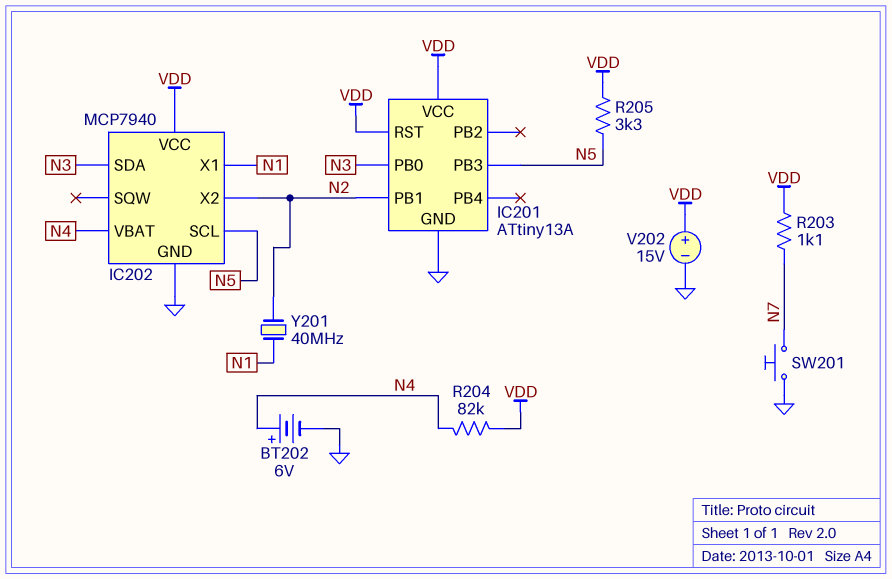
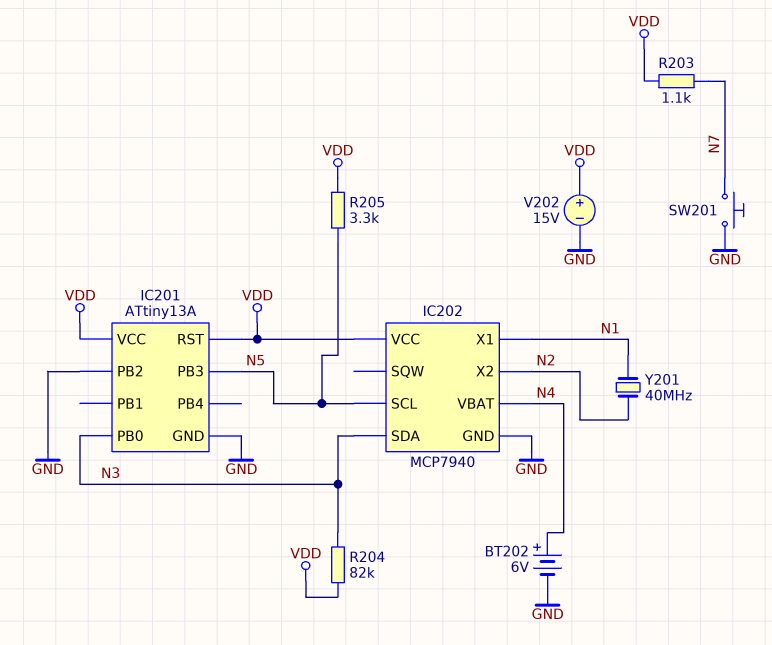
IC201 pin PB1: N2 -> none
IC201 pin PB2: none -> GND
R204: 82k (N4, VDD) -> 82k (N3, VDD)

